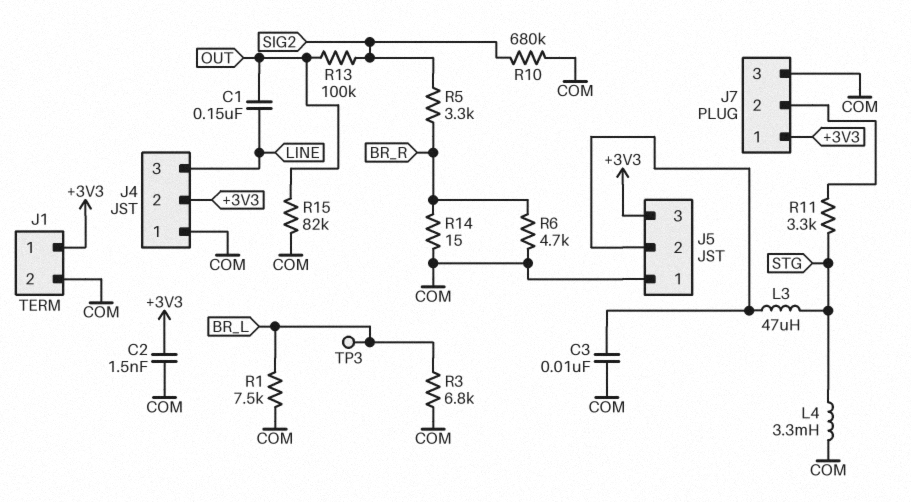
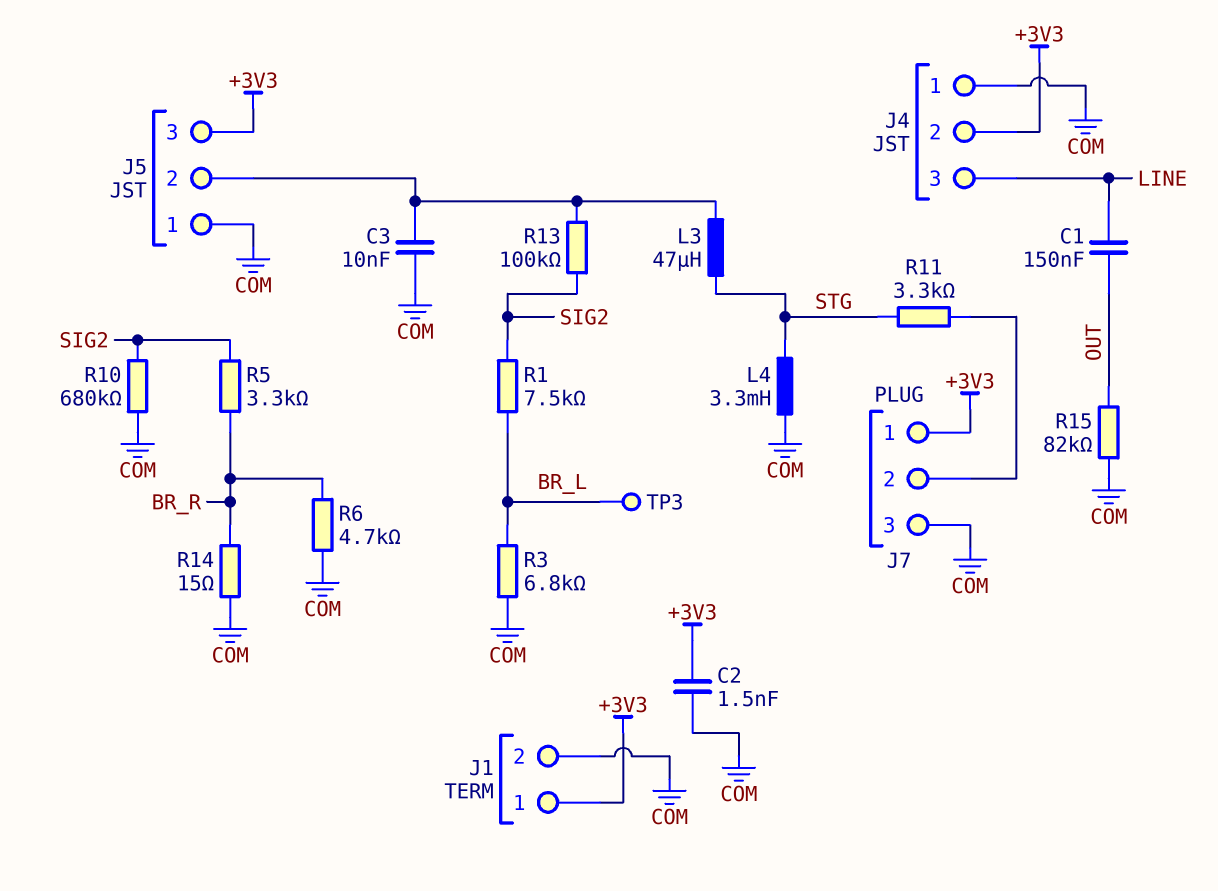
R1: 7.5k (BR_L, COM) -> 7.5k (BR_L, SIG2)
R13: 100k (OUT, SIG2) -> 100k (J5/2, SIG2)

